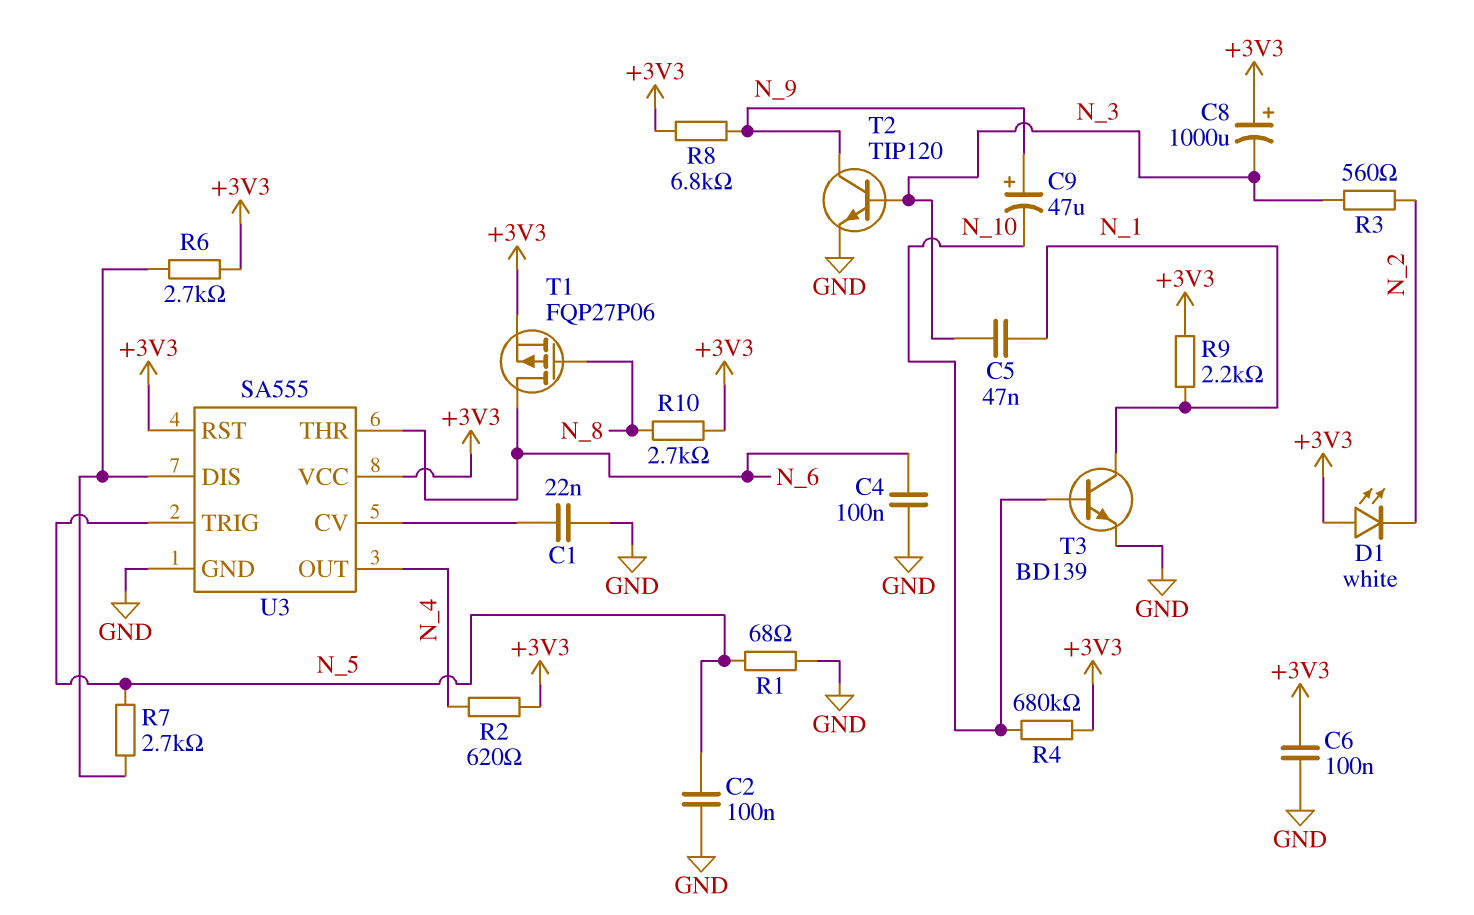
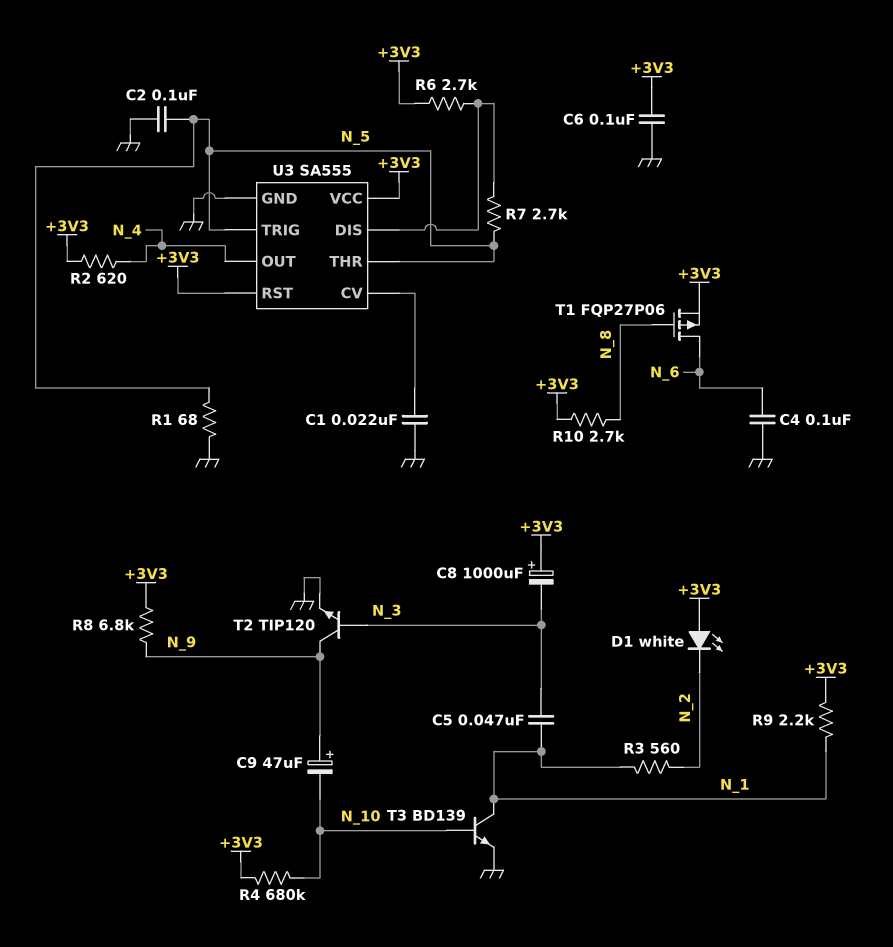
R3: 560 (N_2, N_3) -> 560 (N_1, N_2)
U3 pin THR: N_6 -> N_5

